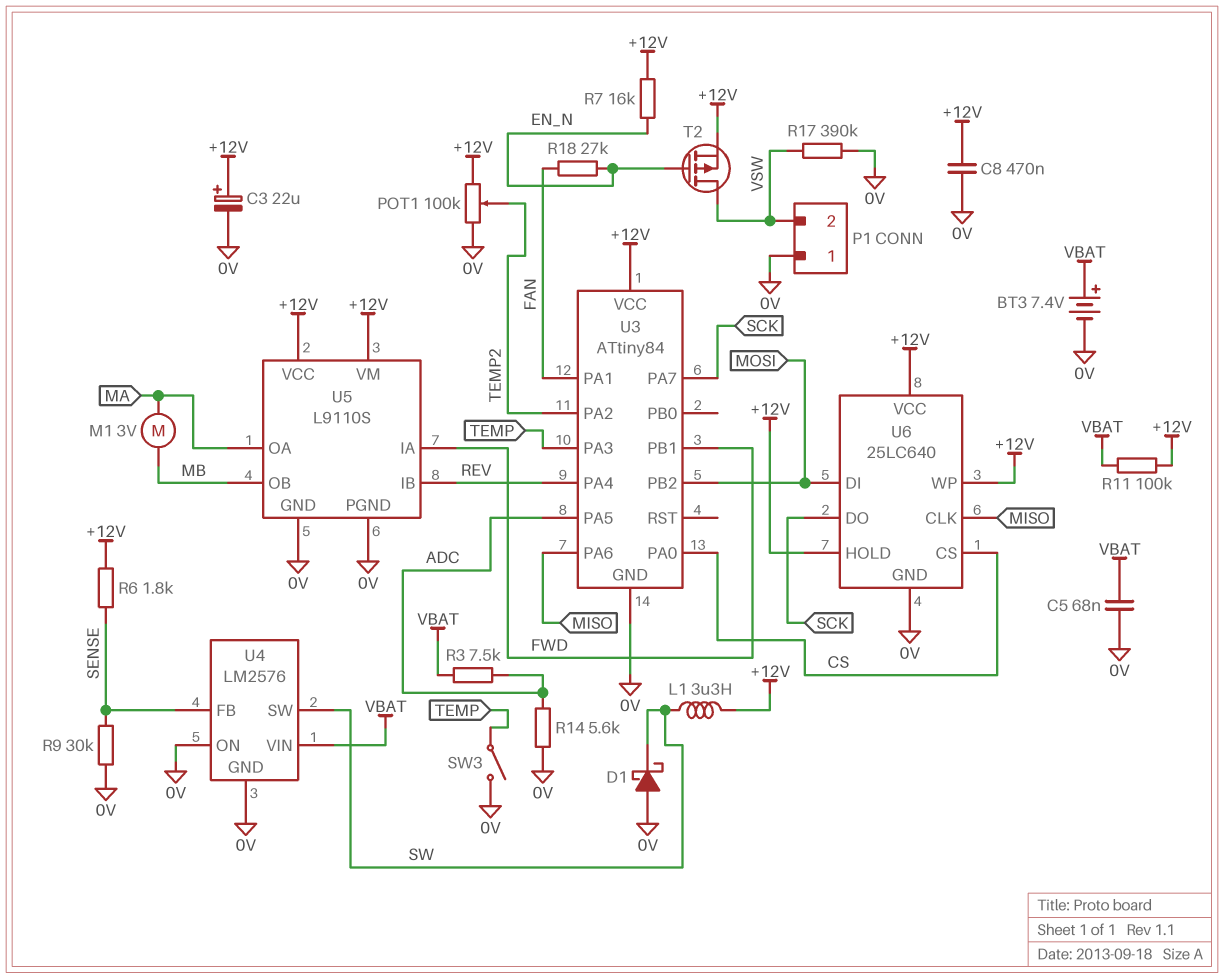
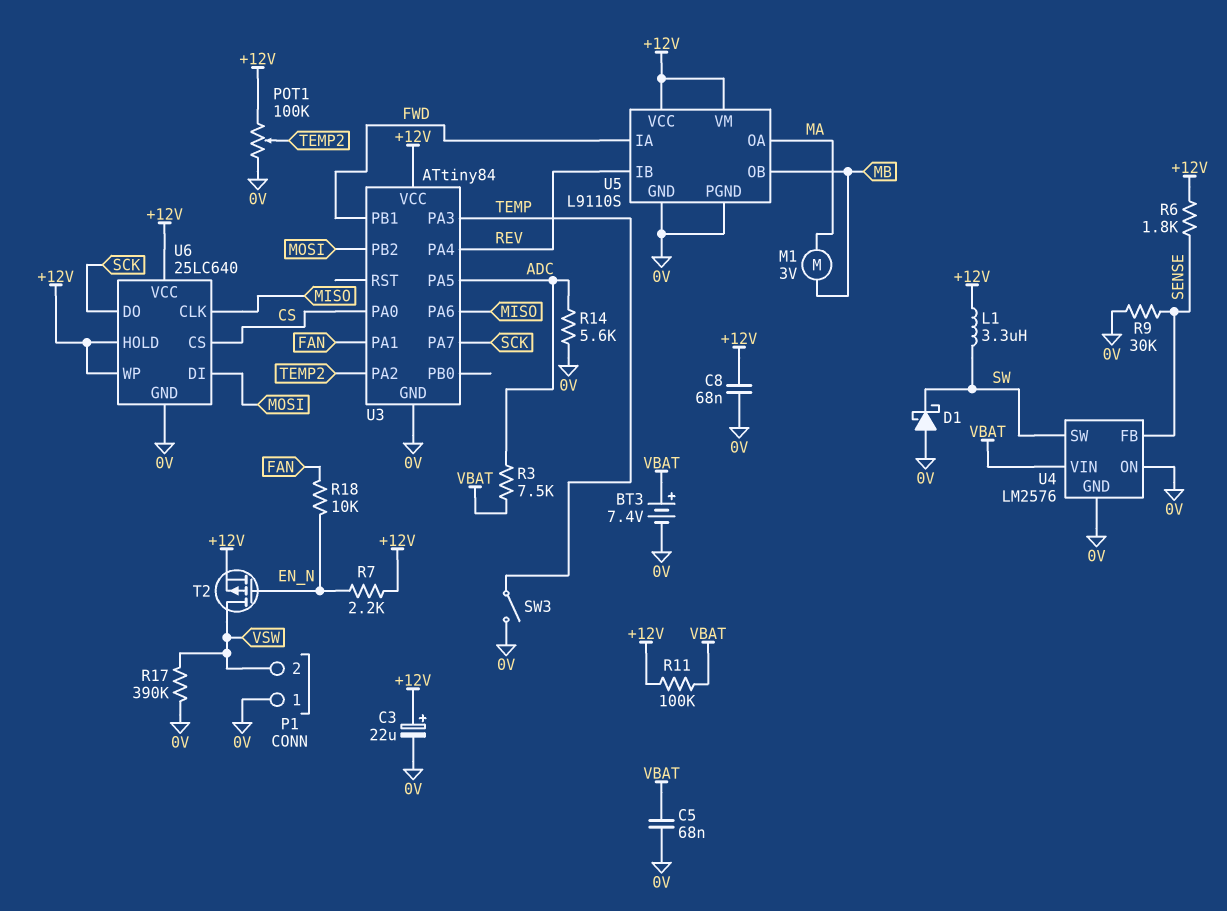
C8: 470nF (+12V, 0V) -> 68nF (+12V, 0V)
R7: 16k (+12V, EN_N) -> 2.2k (+12V, EN_N)
R18: 27k (EN_N, FAN) -> 10k (EN_N, FAN)

